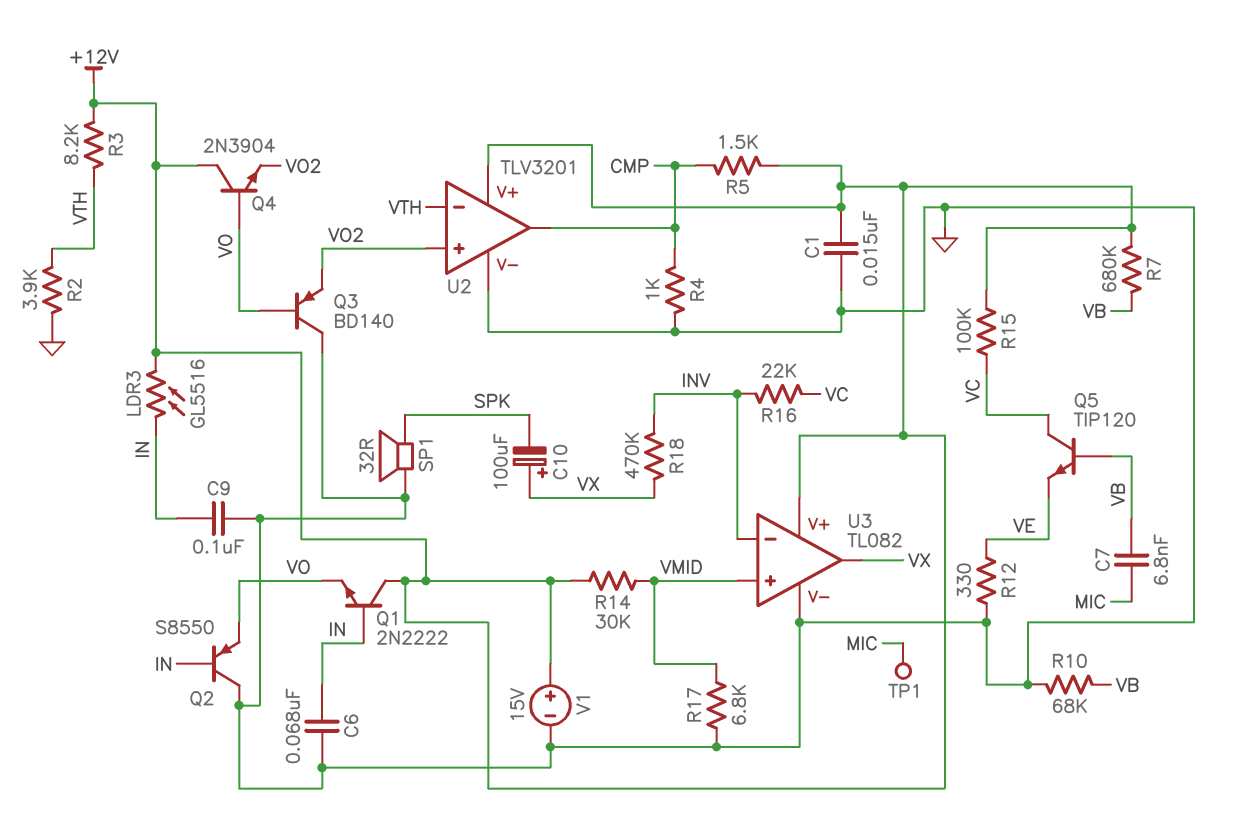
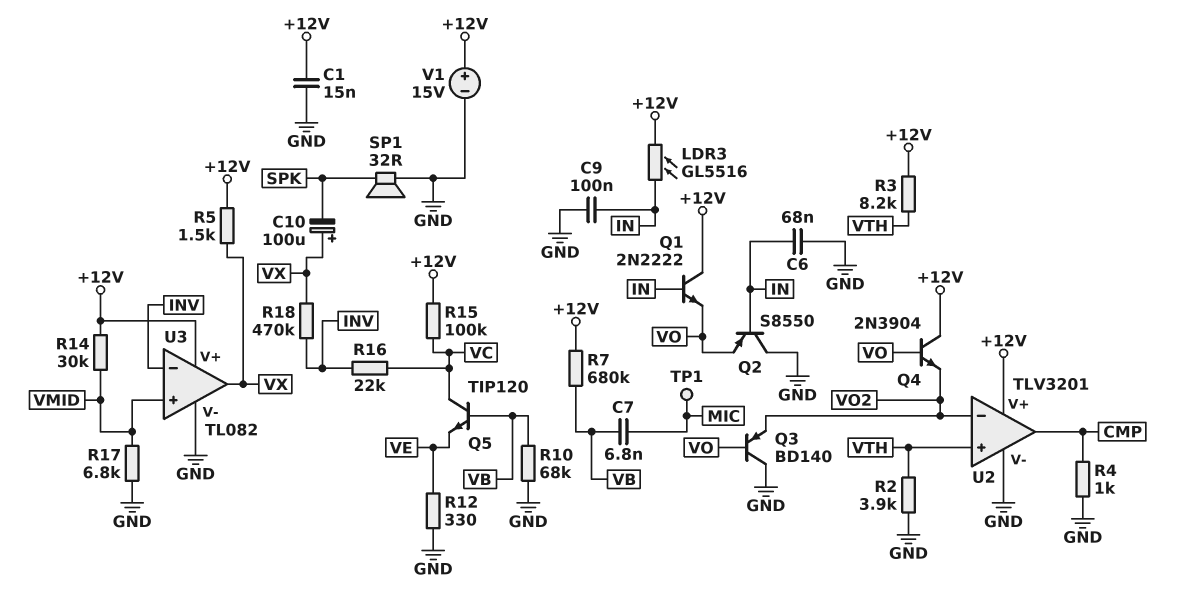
R5: 1.5k (+12V, CMP) -> 1.5k (+12V, VX)
U2 pin in+: VO2 -> VTH
U2 pin in-: VTH -> VO2

